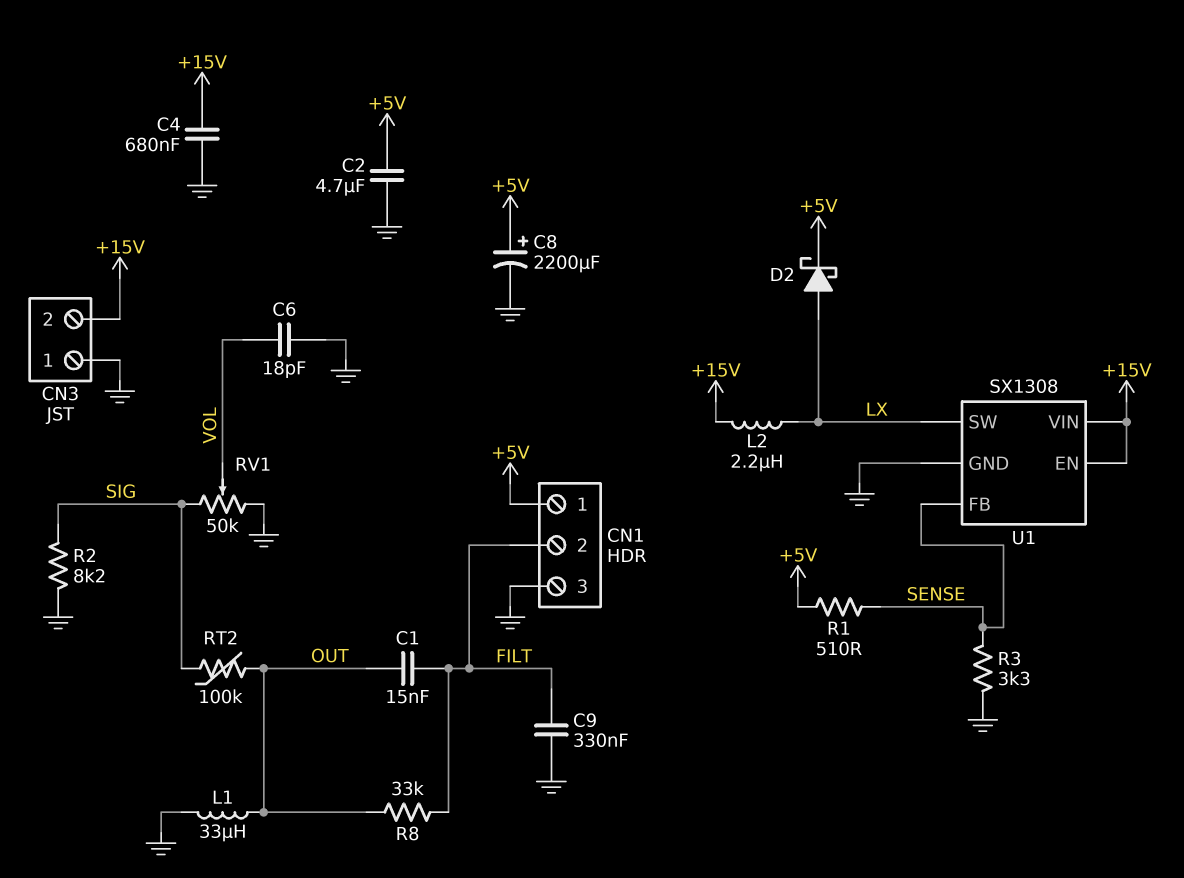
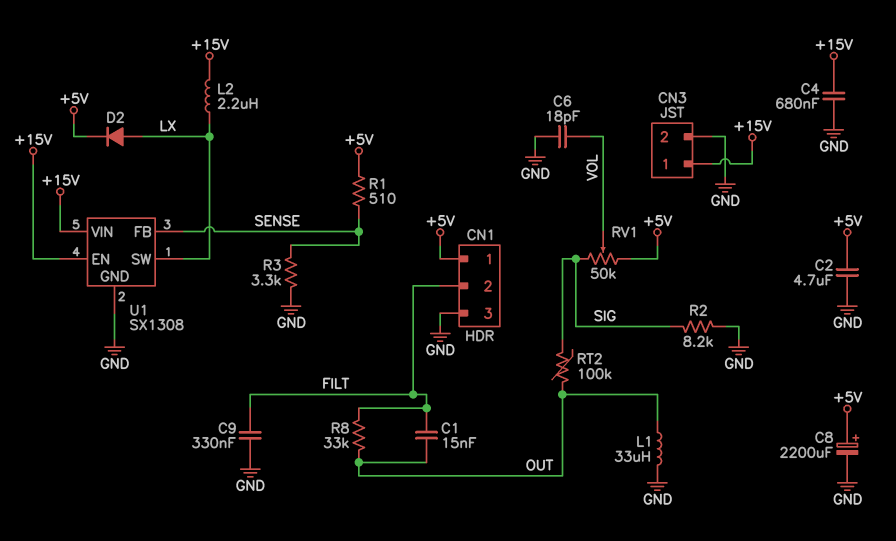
CN3 pin 1: GND -> +15V
CN3 pin 2: +15V -> GND
D2: schottky (A LX, K +5V) -> diode (A LX, K +5V)
RV1: 50k (GND, SIG, wiper VOL) -> 50k (+5V, SIG, wiper VOL)

